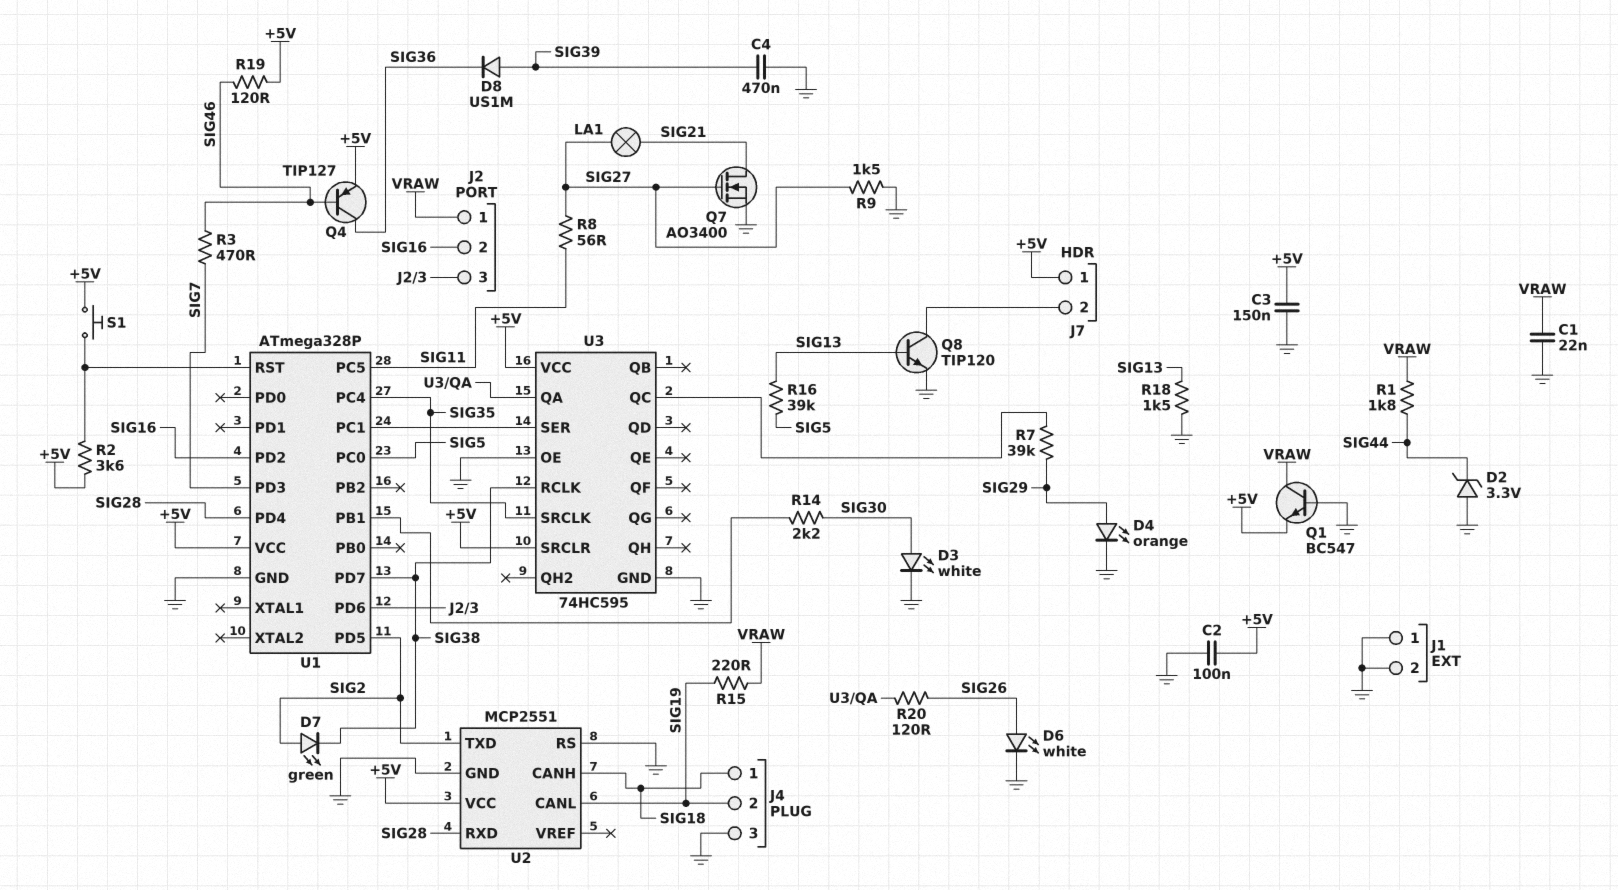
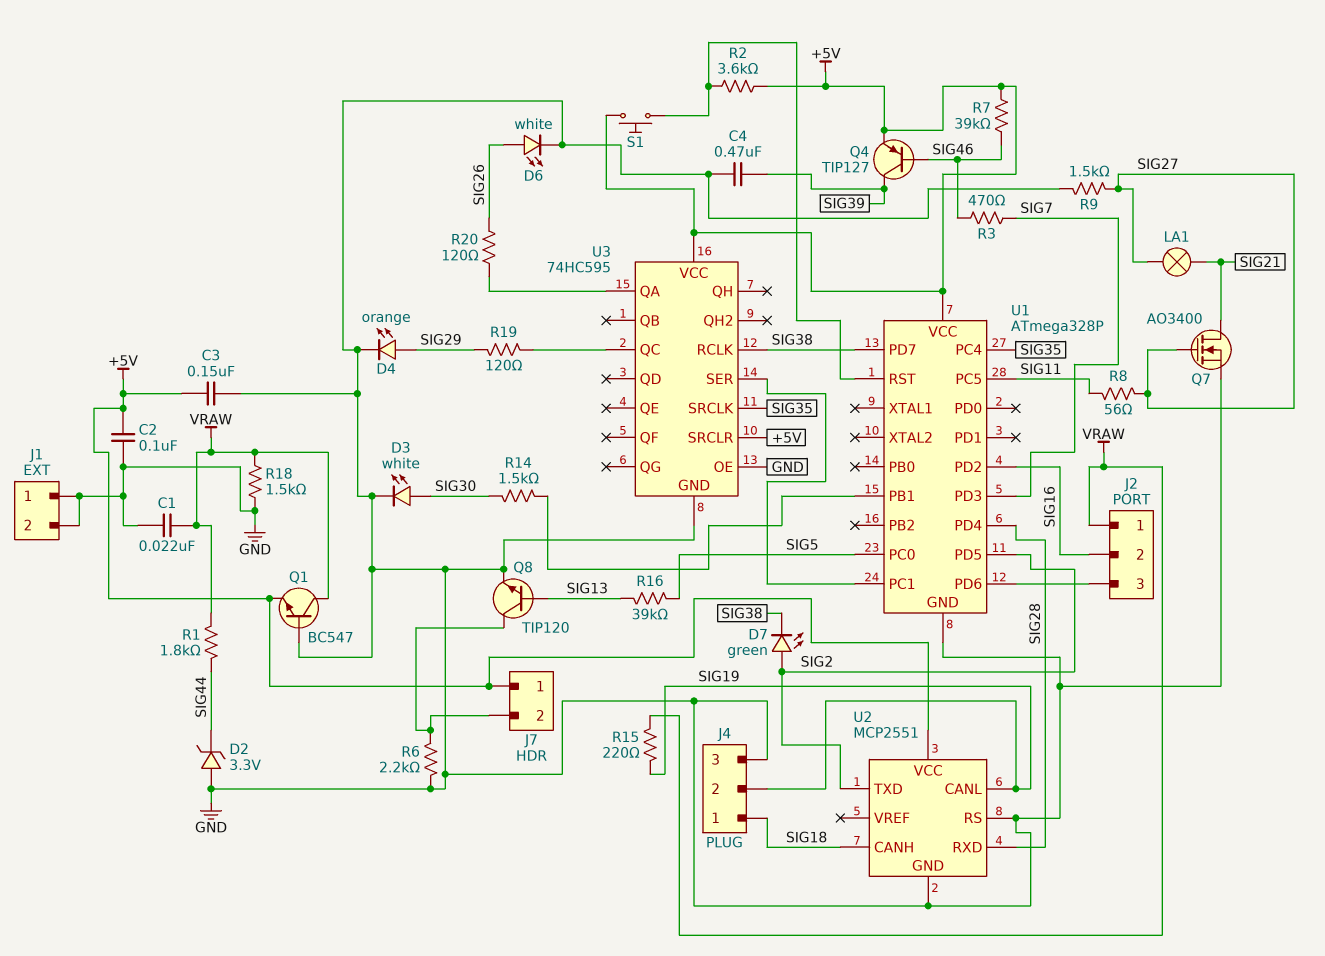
D8: diode US1M (A SIG39, K SIG36) -> none
Q4: PNP TIP127 (B SIG46, C SIG36, E +5V) -> PNP TIP127 (B SIG46, C SIG39, E +5V)
R6: none -> 2.2k (GND, J7/2)
R7: 39k (SIG29, U3/QC) -> 39k (+5V, SIG46)
R14: 2.2k (SIG30, U1/PB1) -> 1.5k (SIG30, U1/PB1)
R18: 1.5k (GND, SIG13) -> 1.5k (GND, VRAW)
R19: 120 (+5V, SIG46) -> 120 (SIG29, U3/QC)

